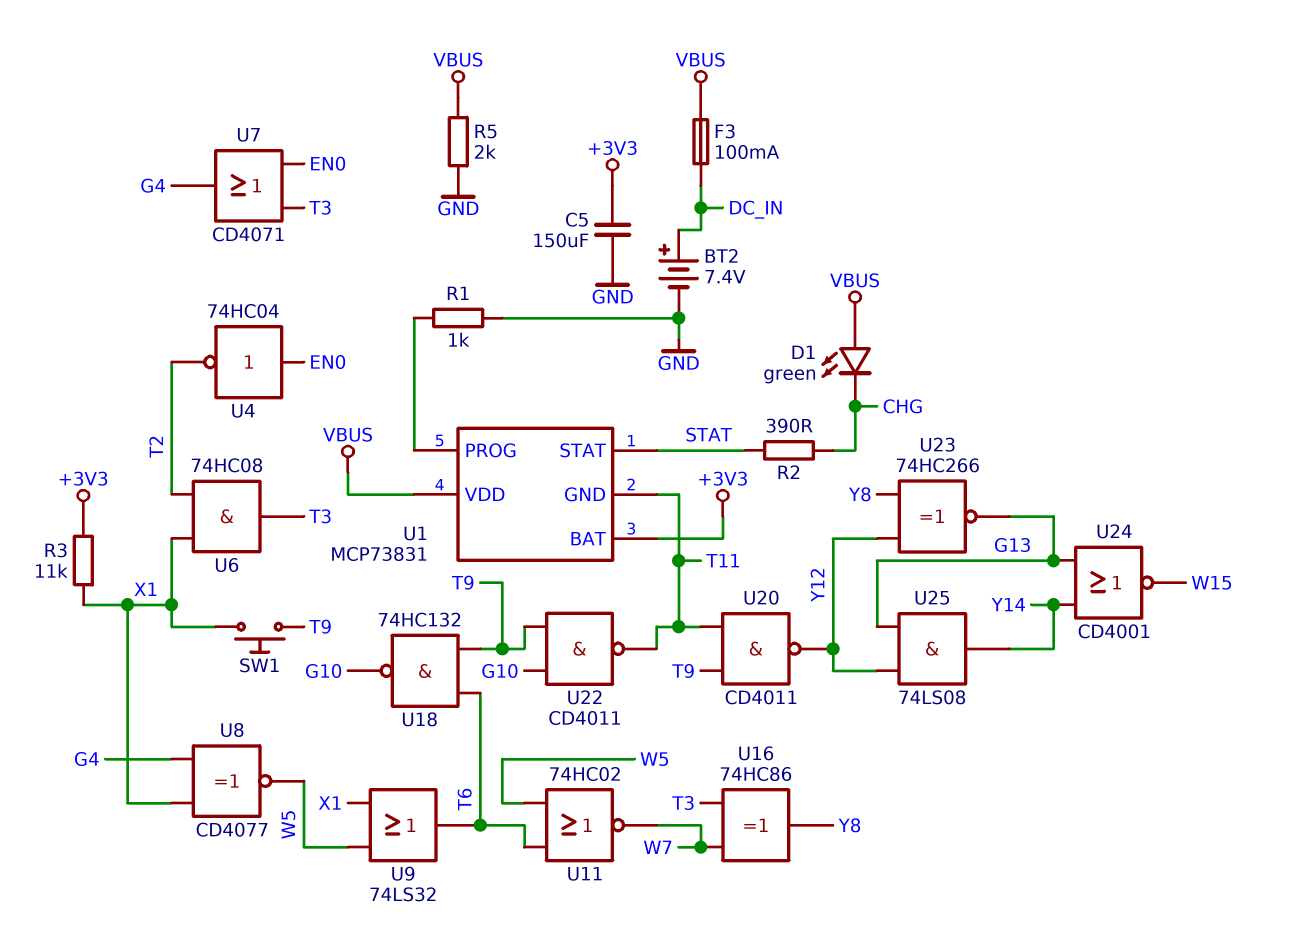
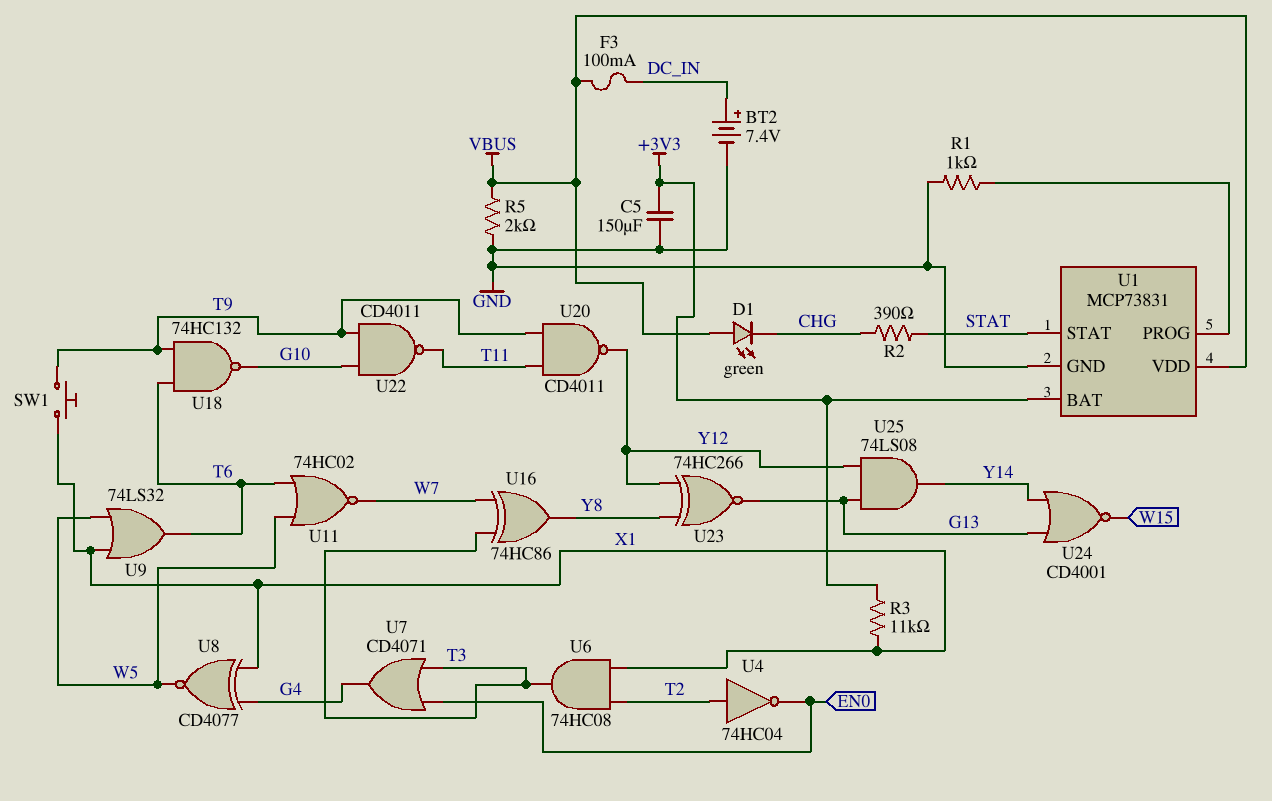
U1 pin GND: T11 -> GND
U4: NOT 74HC04 (in EN0, out T2) -> NOT 74HC04 (in T2, out EN0)

